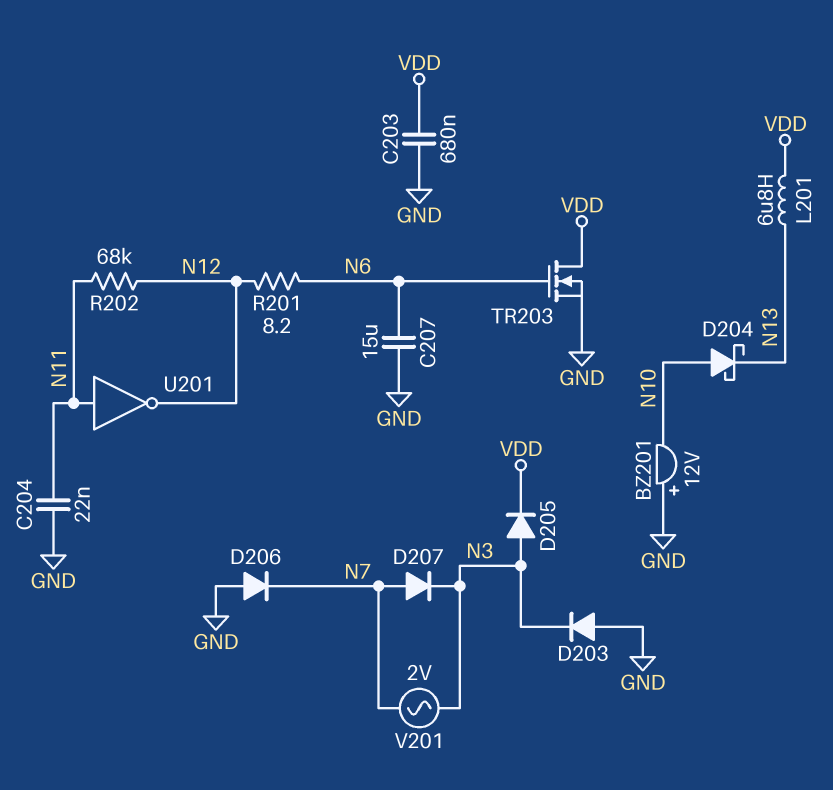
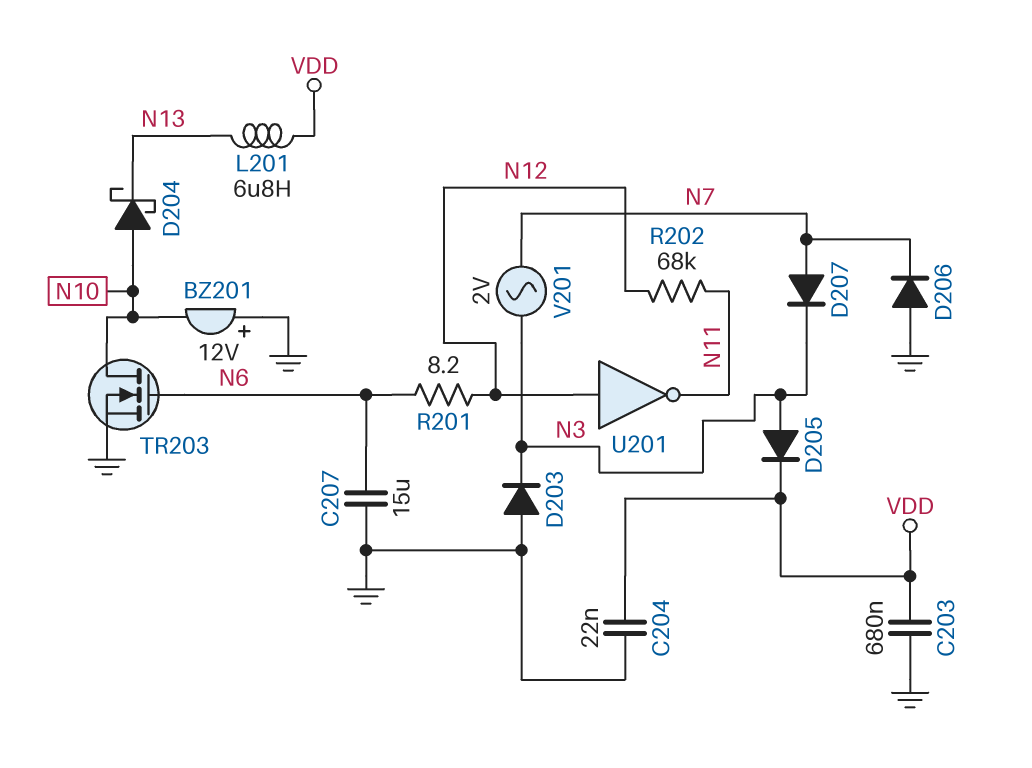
C204: 22nF (GND, N11) -> 22nF (GND, VDD)
TR203: NMOS (G N6, D VDD, S GND) -> NMOS (G N6, D N10, S GND)
U201: NOT (in N11, out N12) -> NOT (in N12, out N11)

